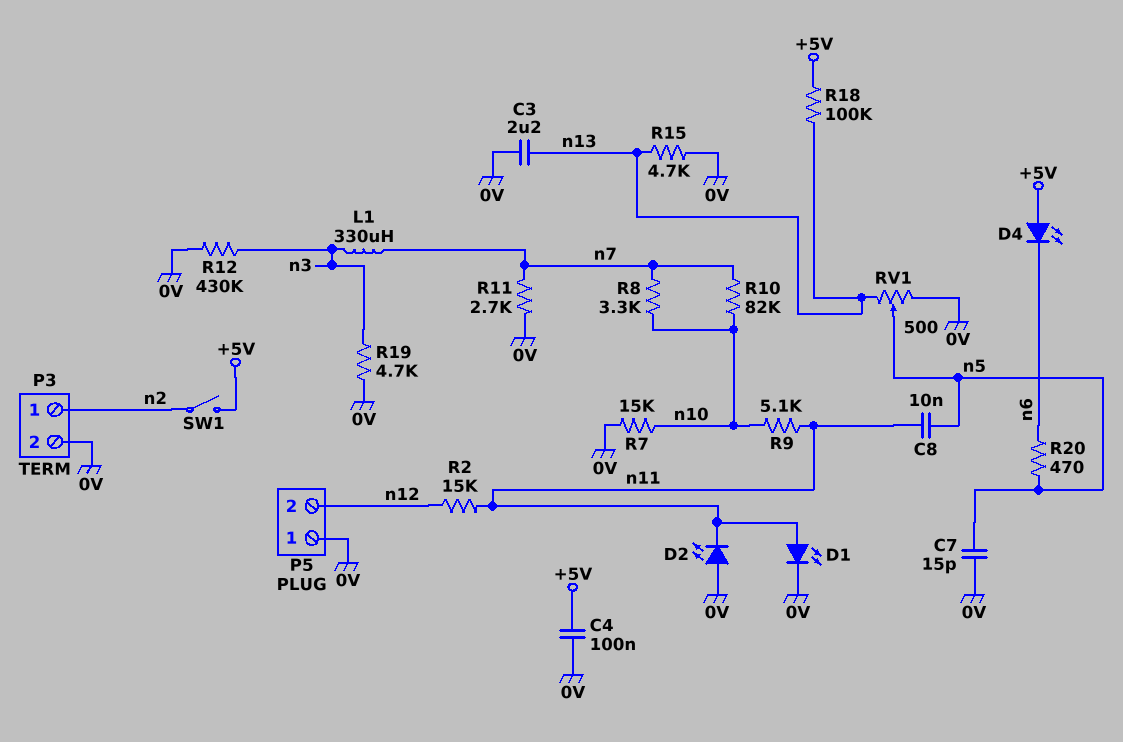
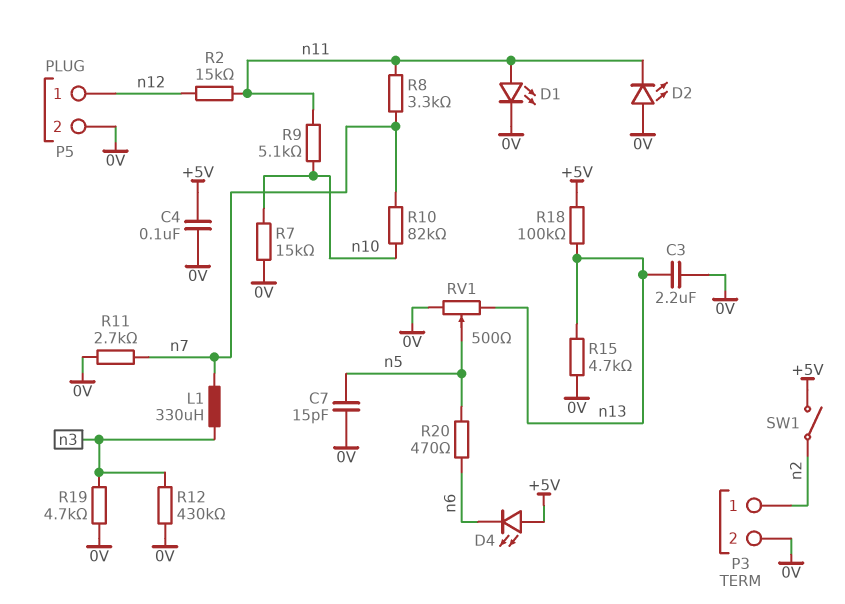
C8: 10nF (n5, n11) -> none
P5 pin 1: 0V -> n12
P5 pin 2: n12 -> 0V
R8: 3.3k (n7, n10) -> 3.3k (n7, n11)

